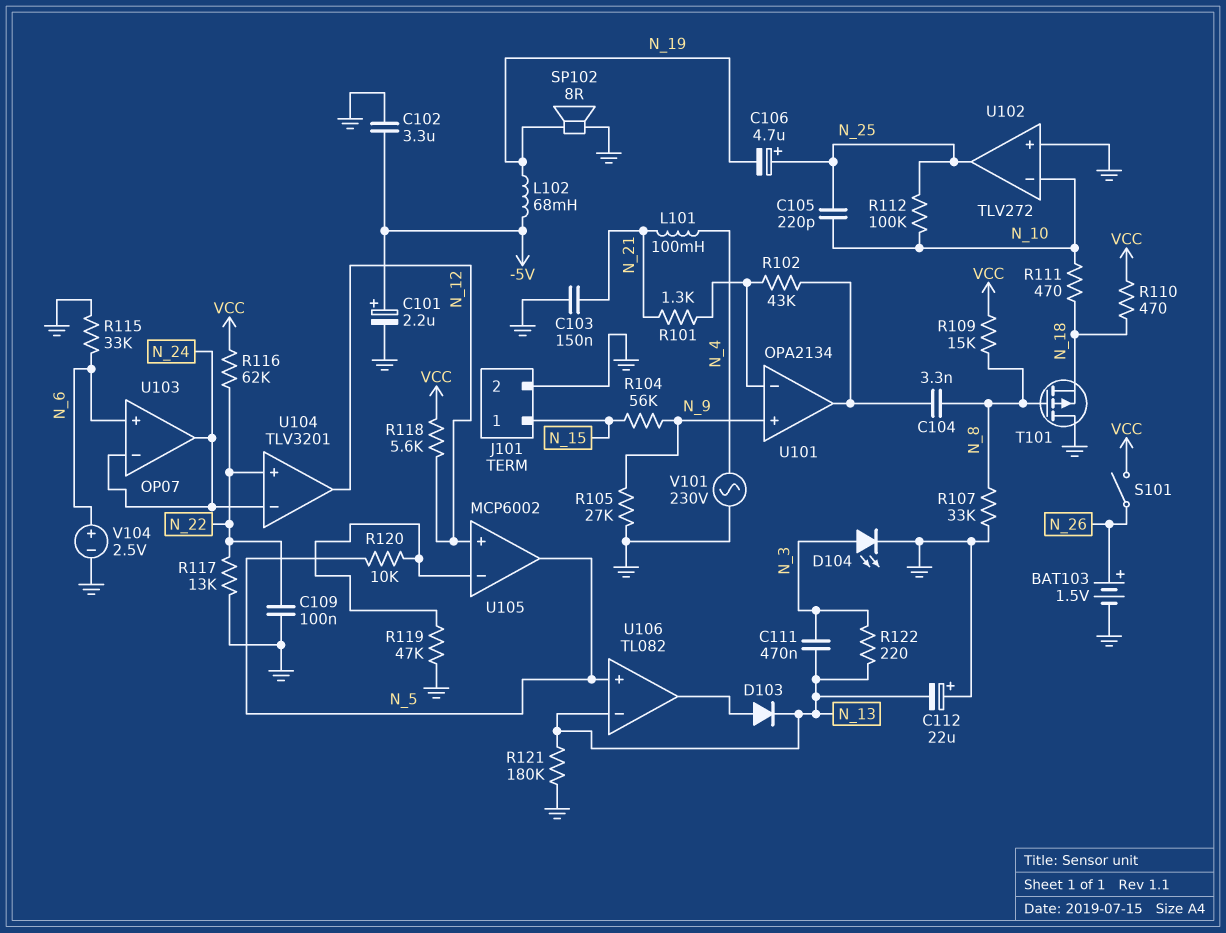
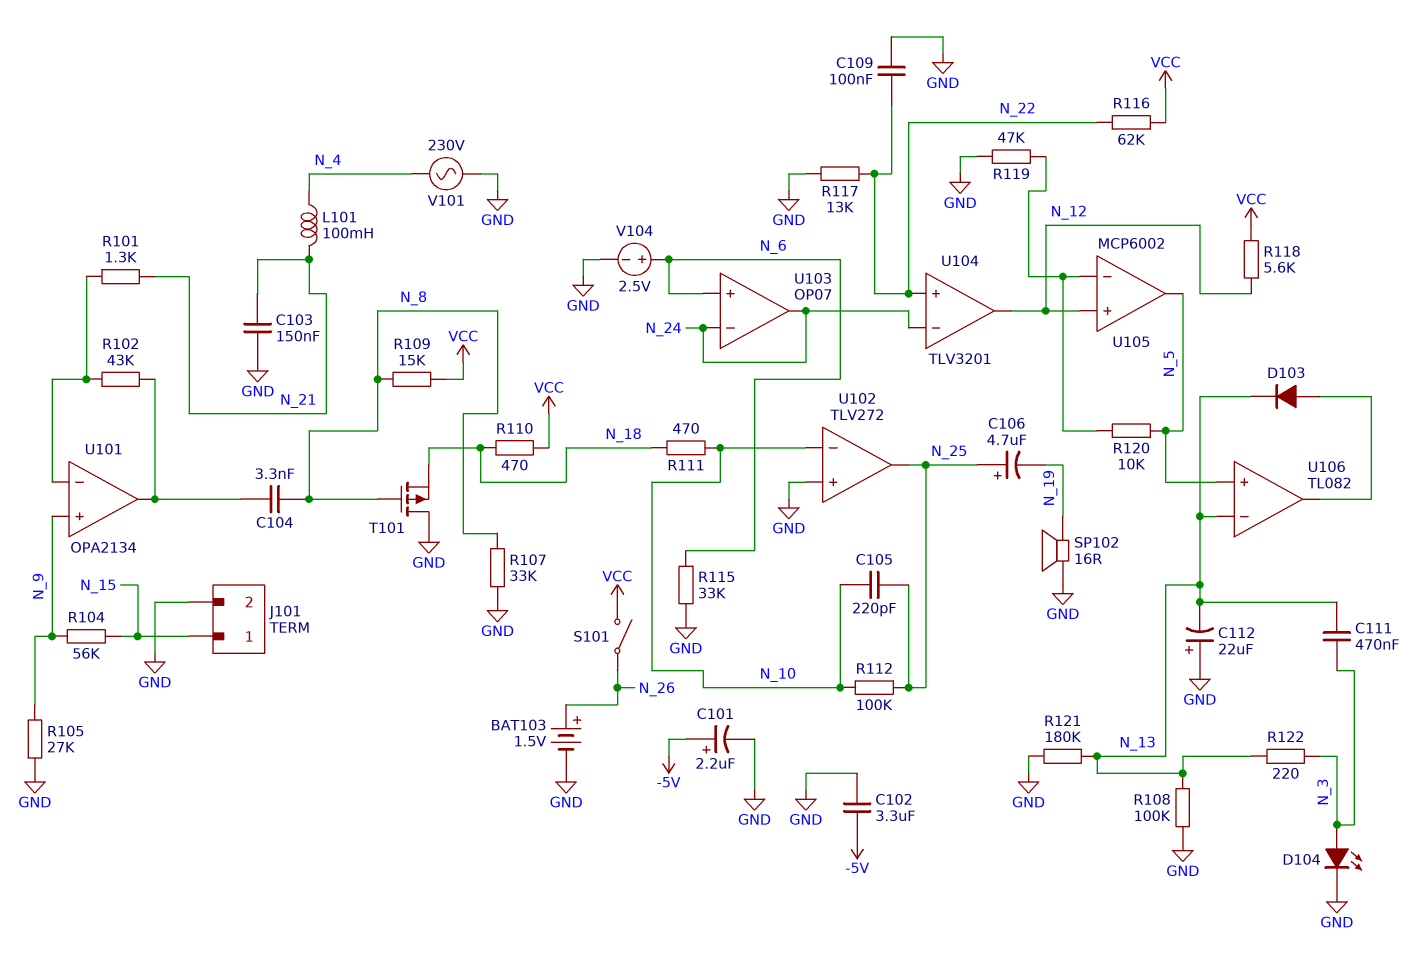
L102: 68mH (-5V, N_19) -> none
R108: none -> 100k (GND, N_13)
SP102: speaker 8R (GND, N_19) -> speaker 16R (GND, N_19)

